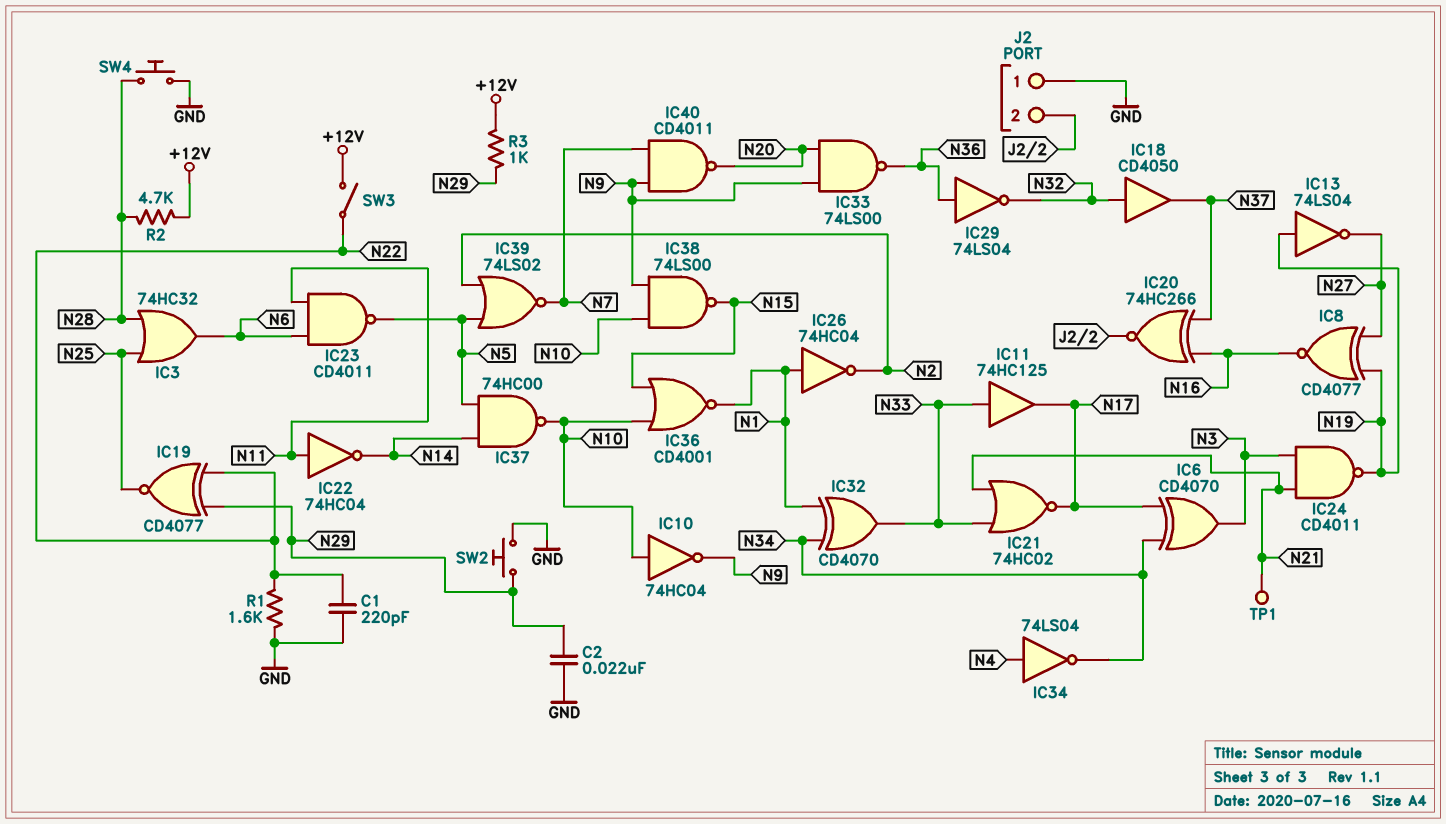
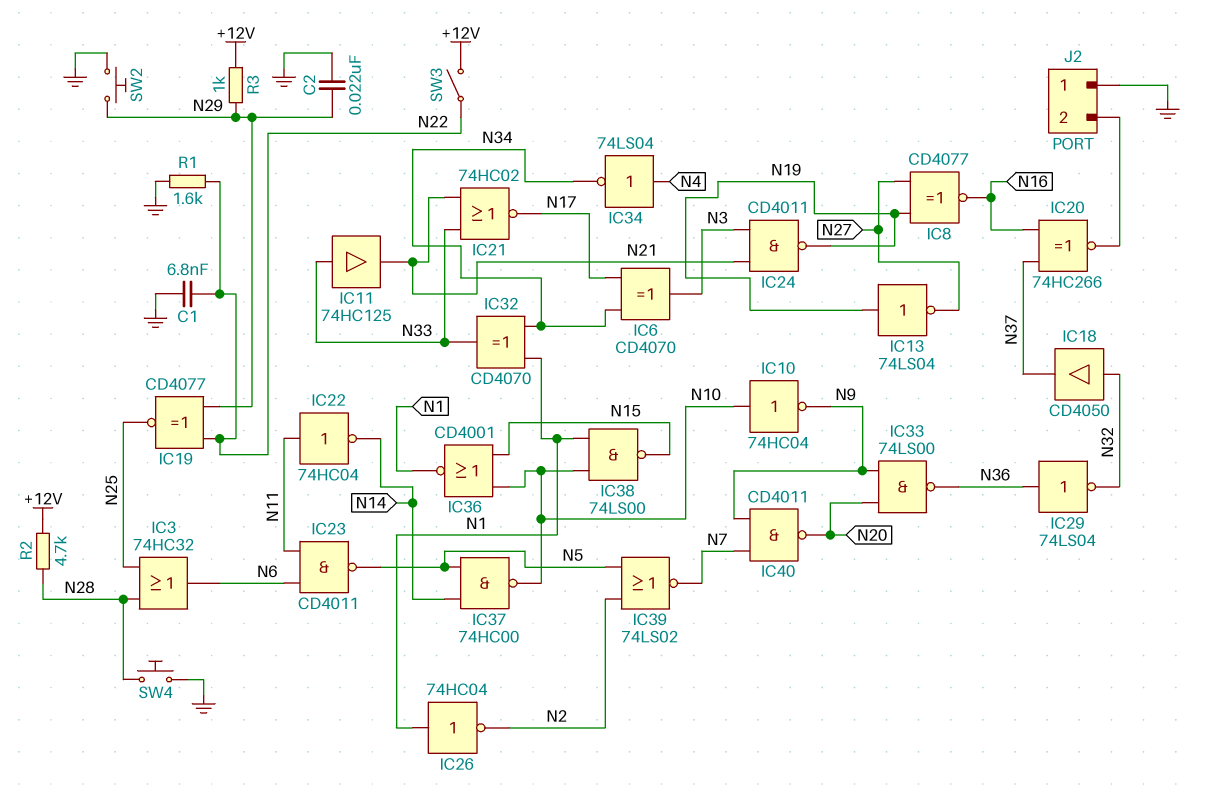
C1: 220pF (GND, N22) -> 6.8nF (GND, N22)
IC11: buffer 74HC125 (in N33, out N17) -> buffer 74HC125 (in N33, out N21)
IC38: NAND 74LS00 (in N9, in N10, out N15) -> NAND 74LS00 (in N1, in N10, out N15)
TP1: test point (N21) -> none

